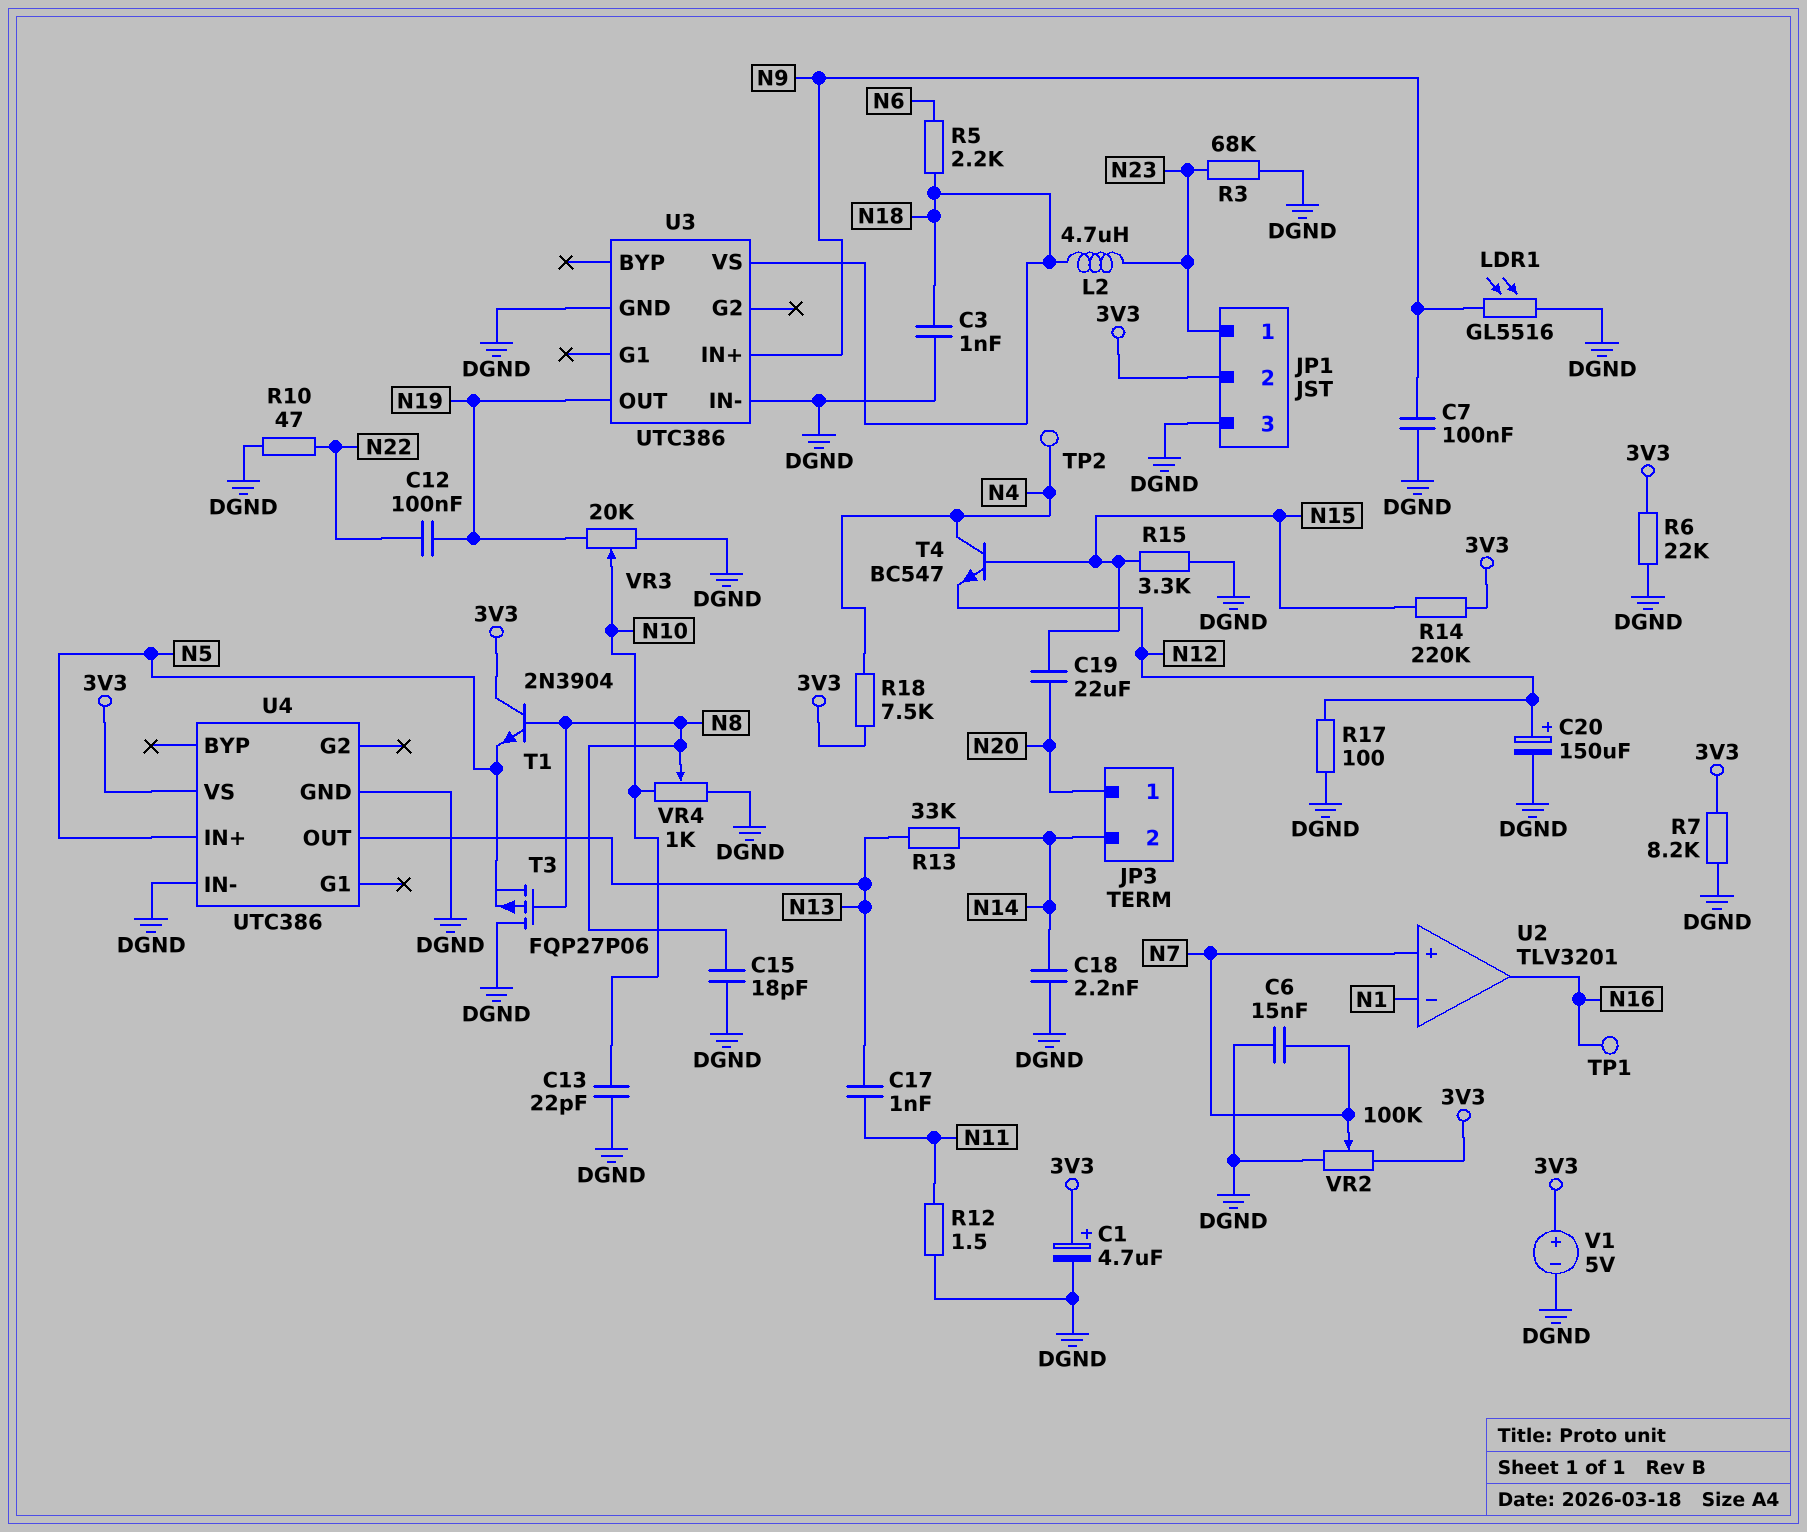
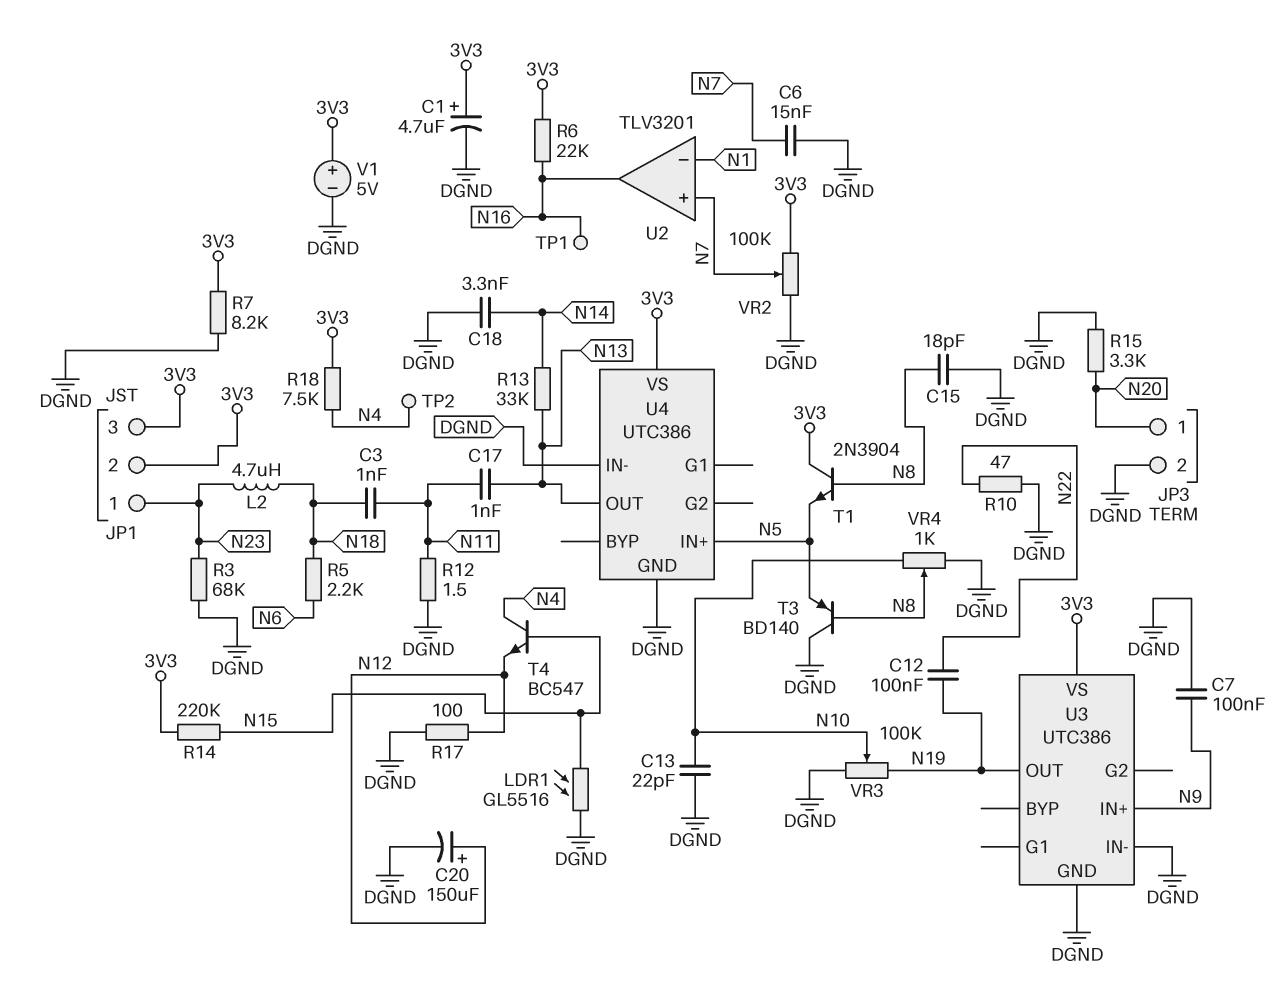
C3: 1nF (DGND, N18) -> 1nF (N11, N18)
C18: 2.2nF (DGND, N14) -> 3.3nF (DGND, N14)
C19: 22uF (N15, N20) -> none
JP1 pin 3: DGND -> 3V3
JP3 pin 2: N14 -> DGND
LDR1: GL5516 (DGND, N9) -> GL5516 (DGND, N15)
R6: 22k (3V3, DGND) -> 22k (3V3, N16)
R15: 3.3k (DGND, N15) -> 3.3k (DGND, N20)
T3: PMOS FQP27P06 (G N8, D DGND, S N5) -> PNP BD140 (B N8, C DGND, E N5)
U3 pin VS: N18 -> 3V3
VR3: 20k (DGND, N19, wiper N10) -> 100k (DGND, N19, wiper N10)

